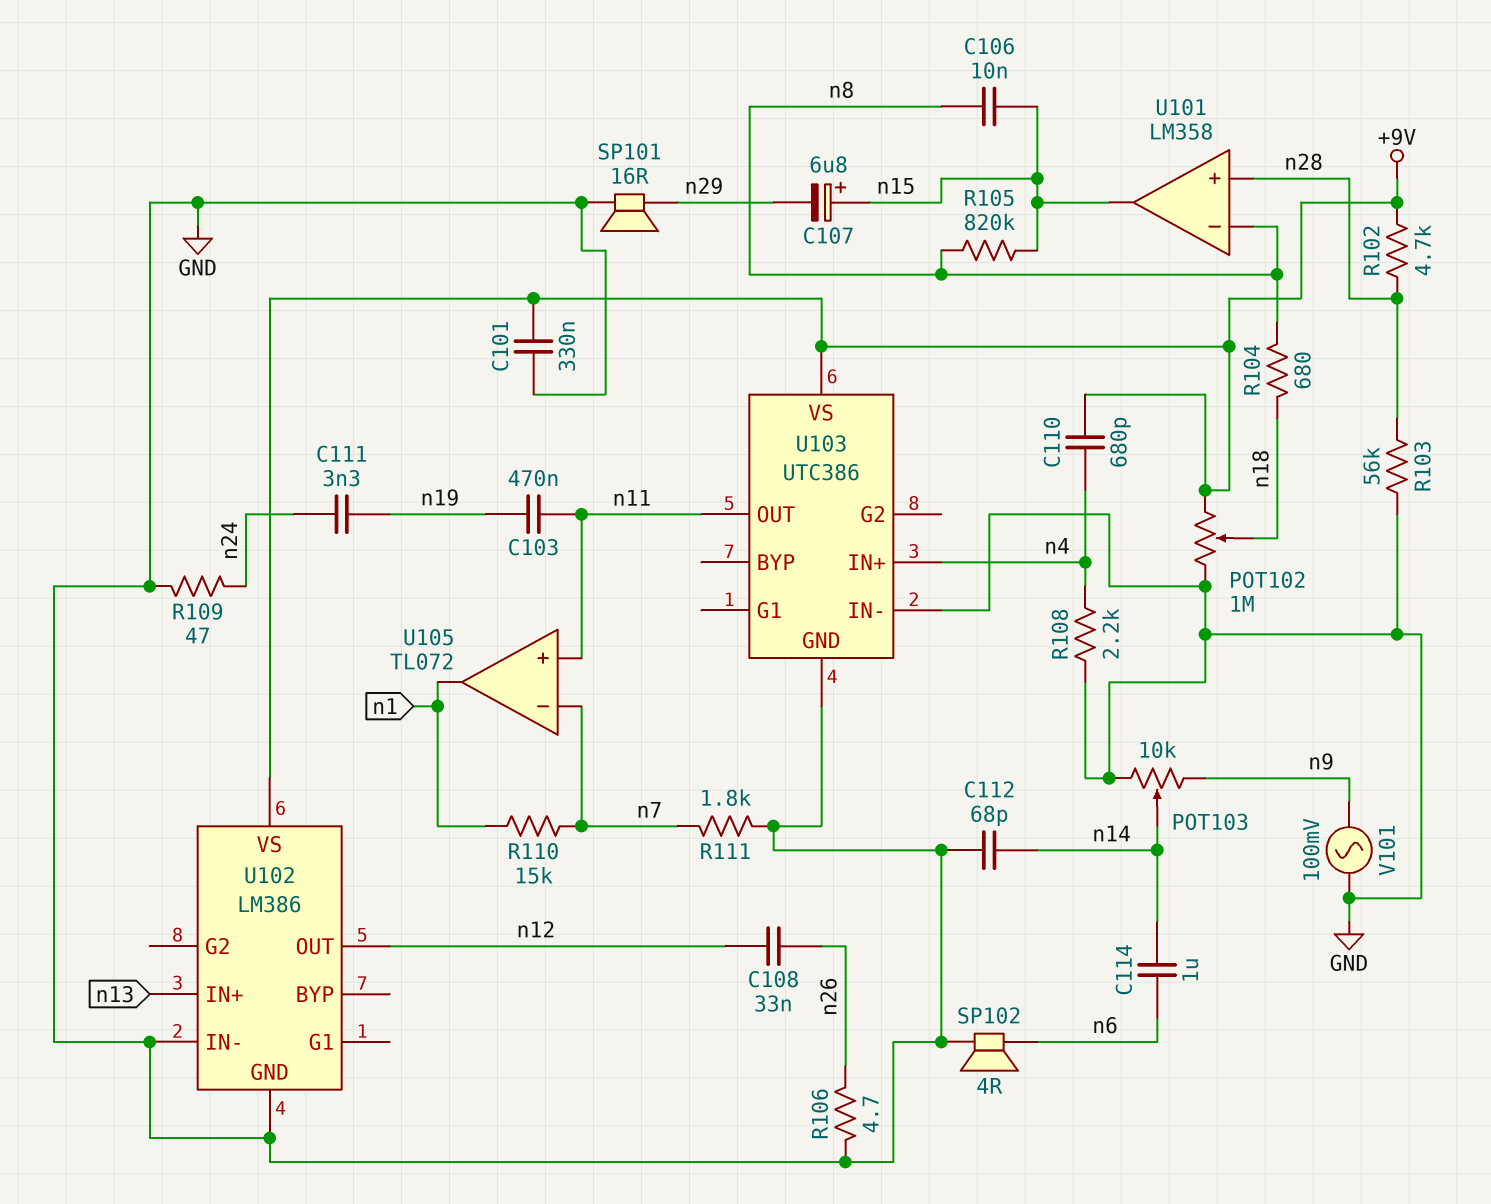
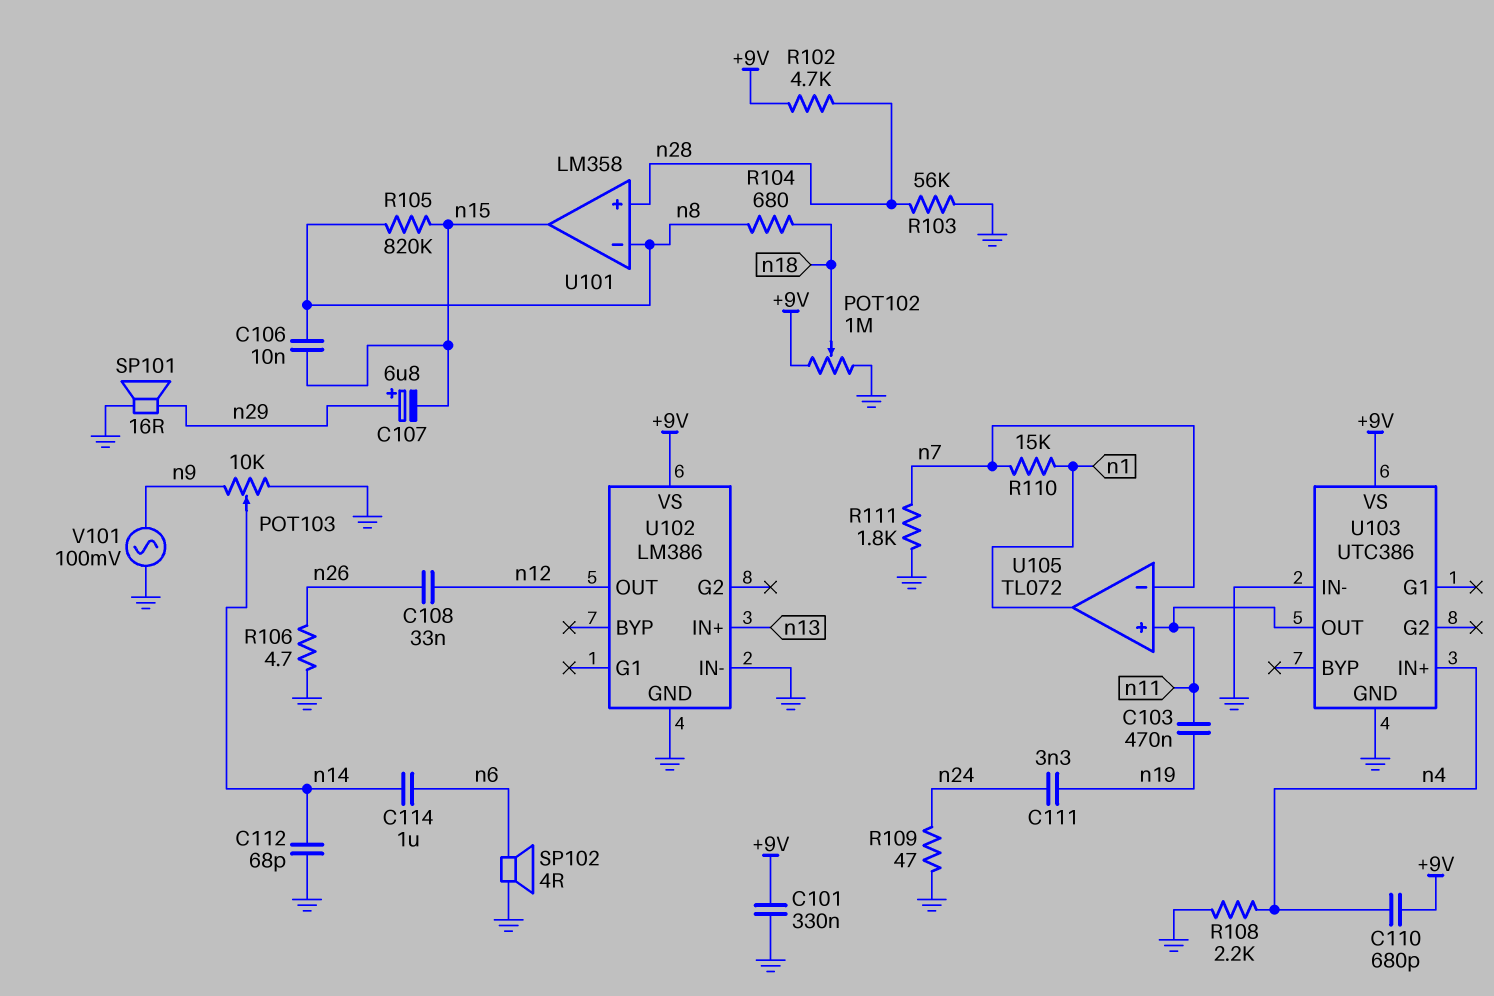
C107: 6.8uF (plus n15, minus n29) -> 6.8uF (plus n29, minus n15)

